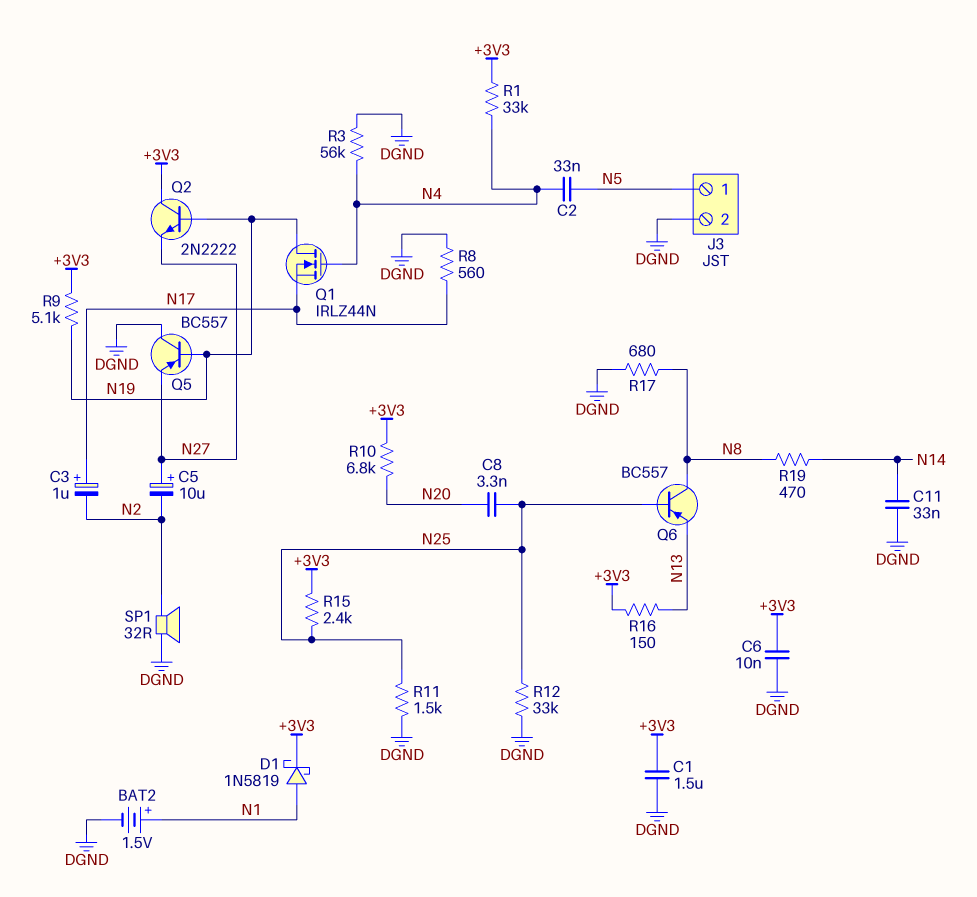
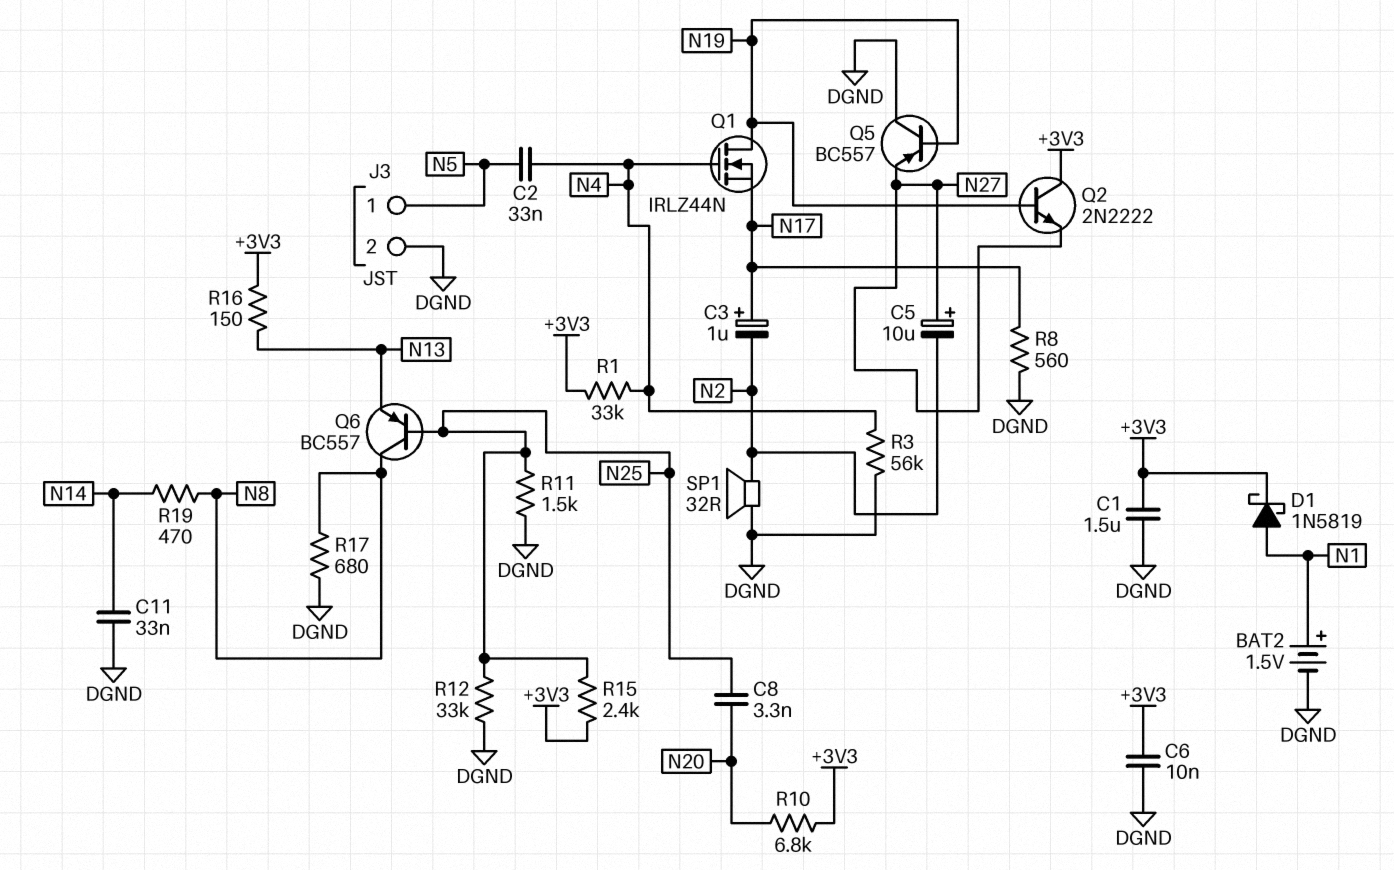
R9: 5.1k (+3V3, N19) -> none

